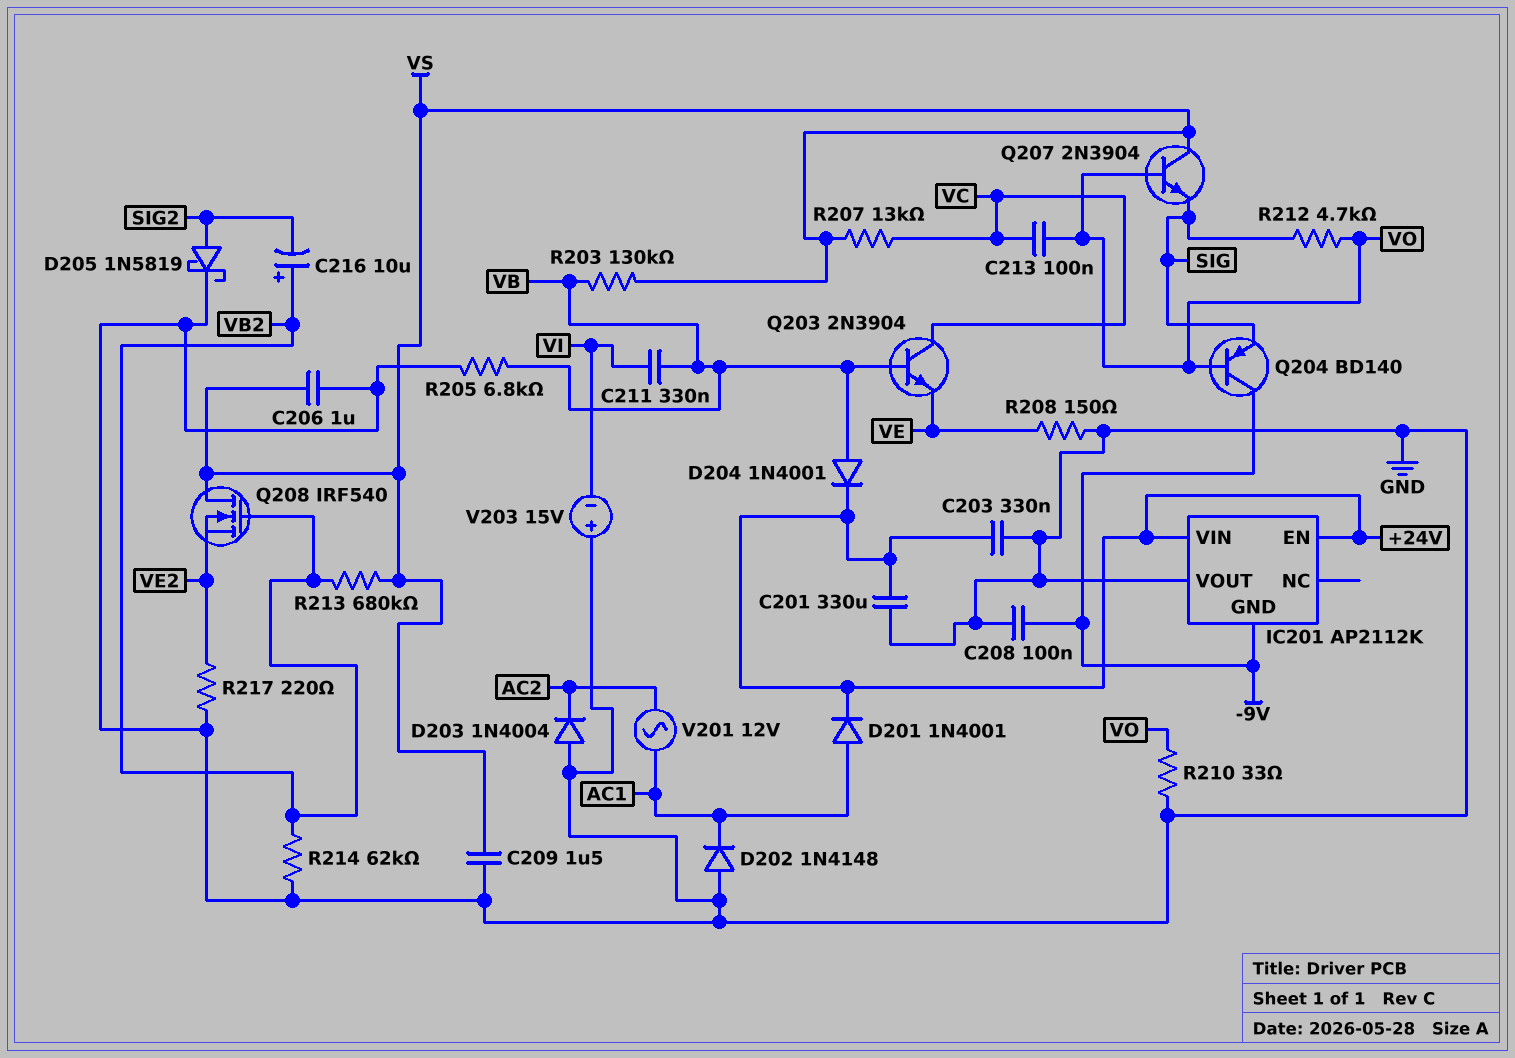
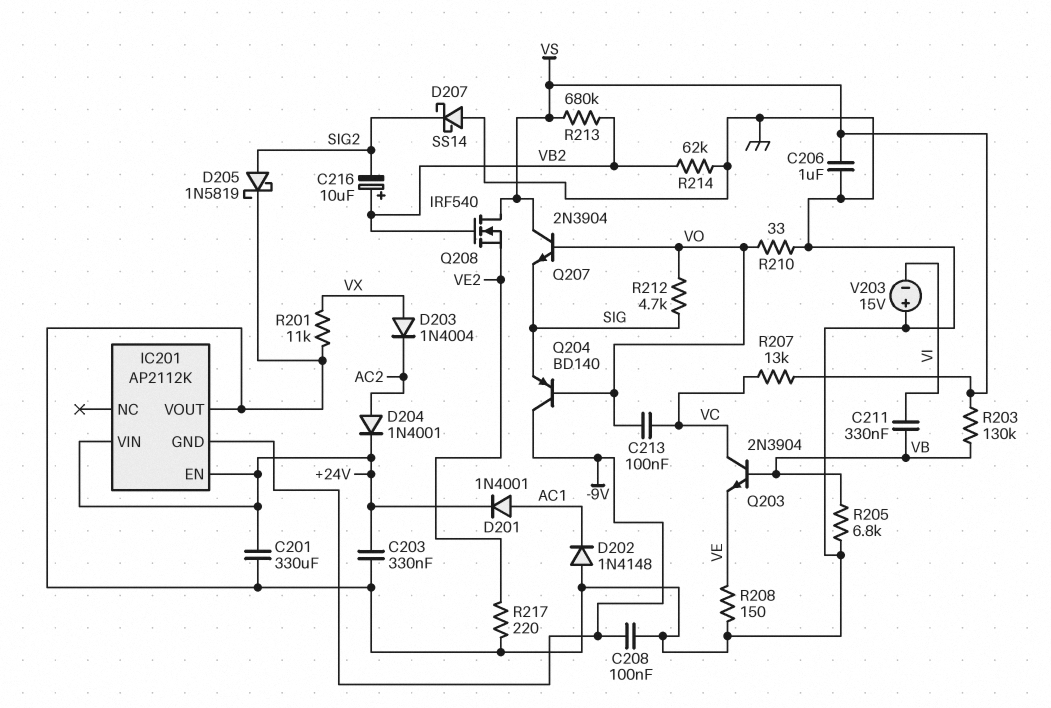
C209: 1.5uF (GND, VS) -> none
D203: diode 1N4004 (A GND, K AC2) -> diode 1N4004 (A VX, K AC2)
D204: diode 1N4001 (A VB, K +24V) -> diode 1N4001 (A AC2, K +24V)
D207: none -> schottky SS14 (A GND, K SIG2)
R201: none -> 11k (GND, VX)
V201: AC 12V (AC1, AC2) -> none

